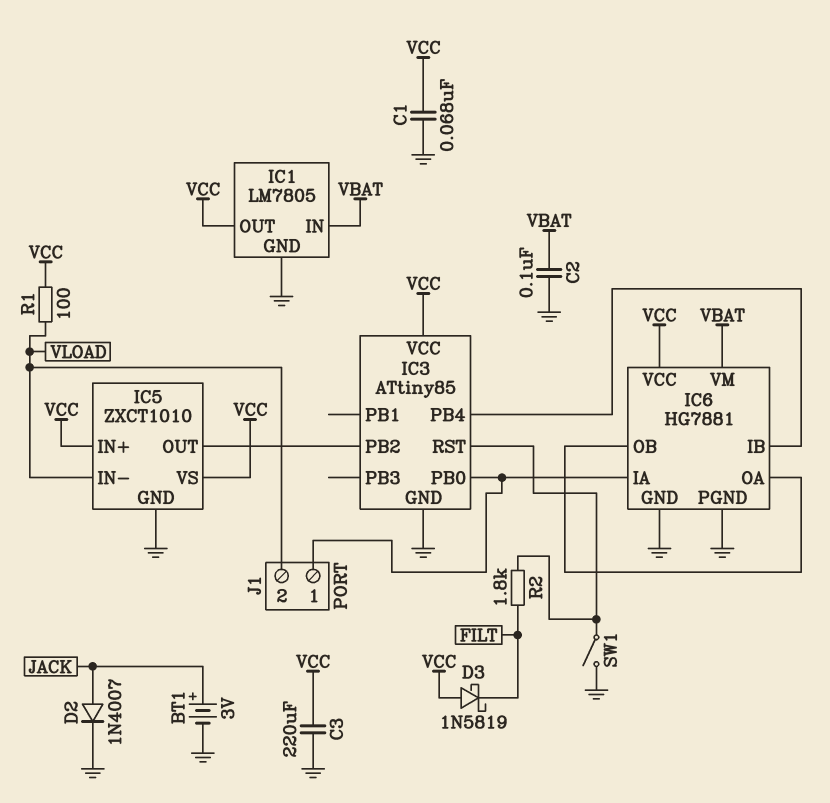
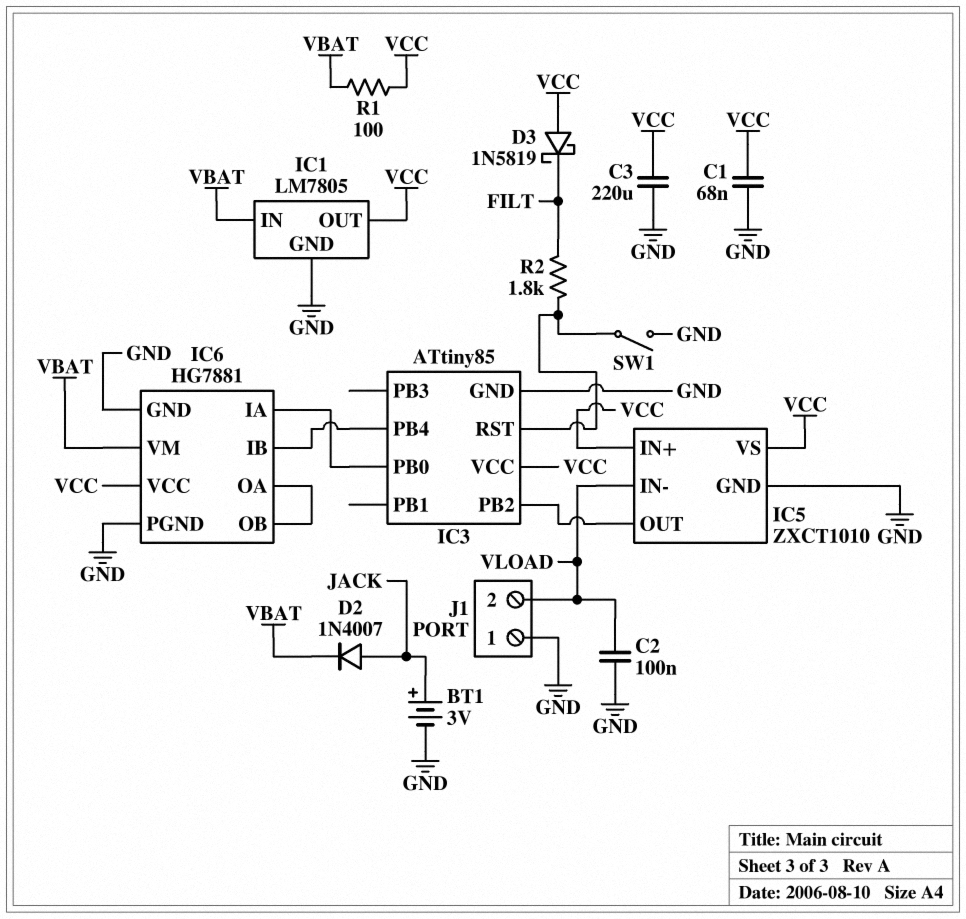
C2: 100nF (GND, VBAT) -> 100nF (GND, VLOAD)
D2: diode 1N4007 (A JACK, K GND) -> diode 1N4007 (A JACK, K VBAT)
J1 pin 1: IC3/PB0 -> GND
R1: 100 (VCC, VLOAD) -> 100 (VBAT, VCC)

